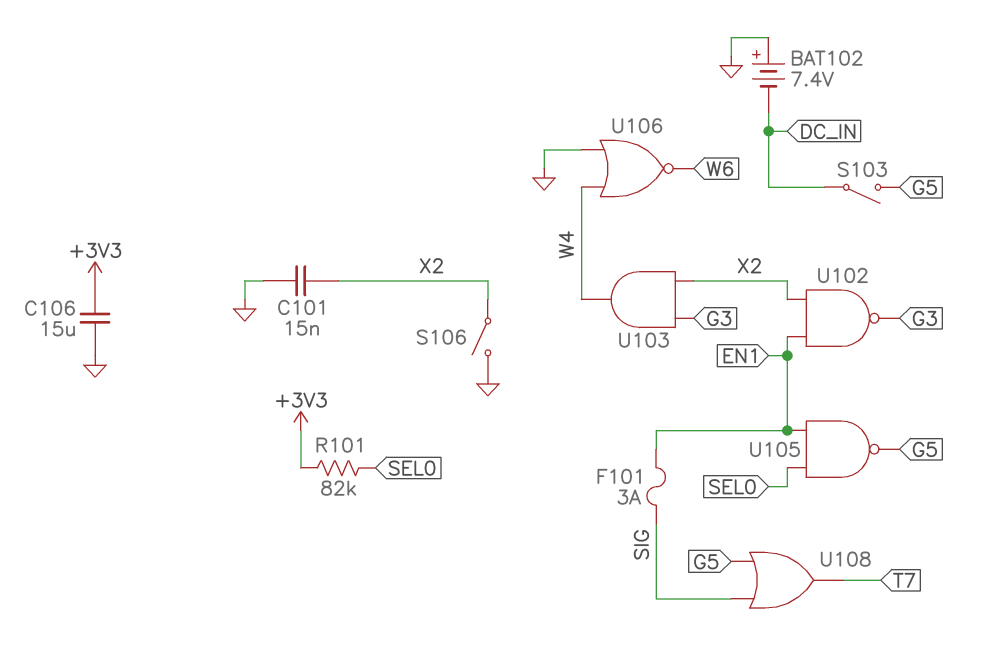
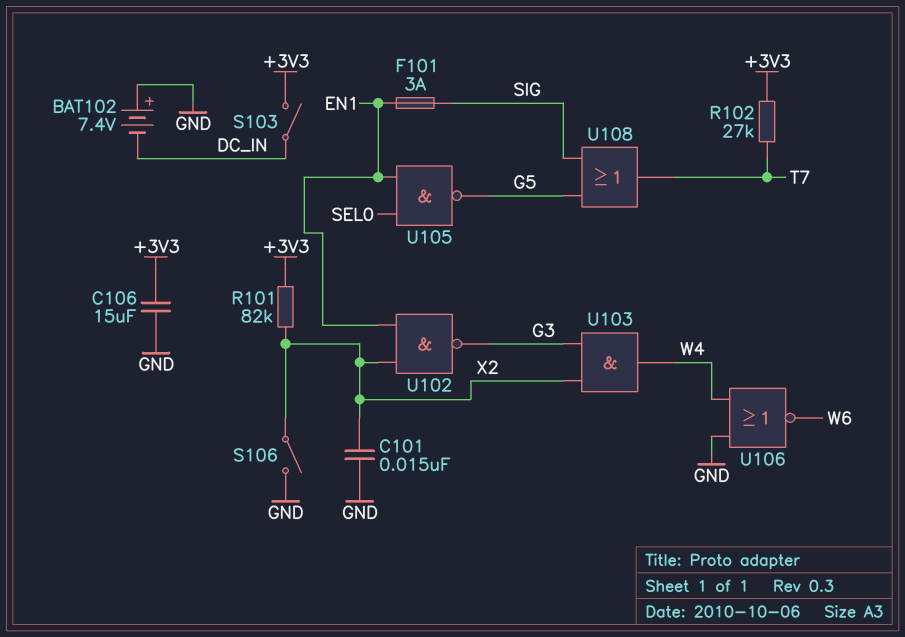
R101: 82k (+3V3, SEL0) -> 82k (+3V3, X2)
R102: none -> 27k (+3V3, T7)
S103: switch (DC_IN, G5) -> switch (+3V3, DC_IN)

